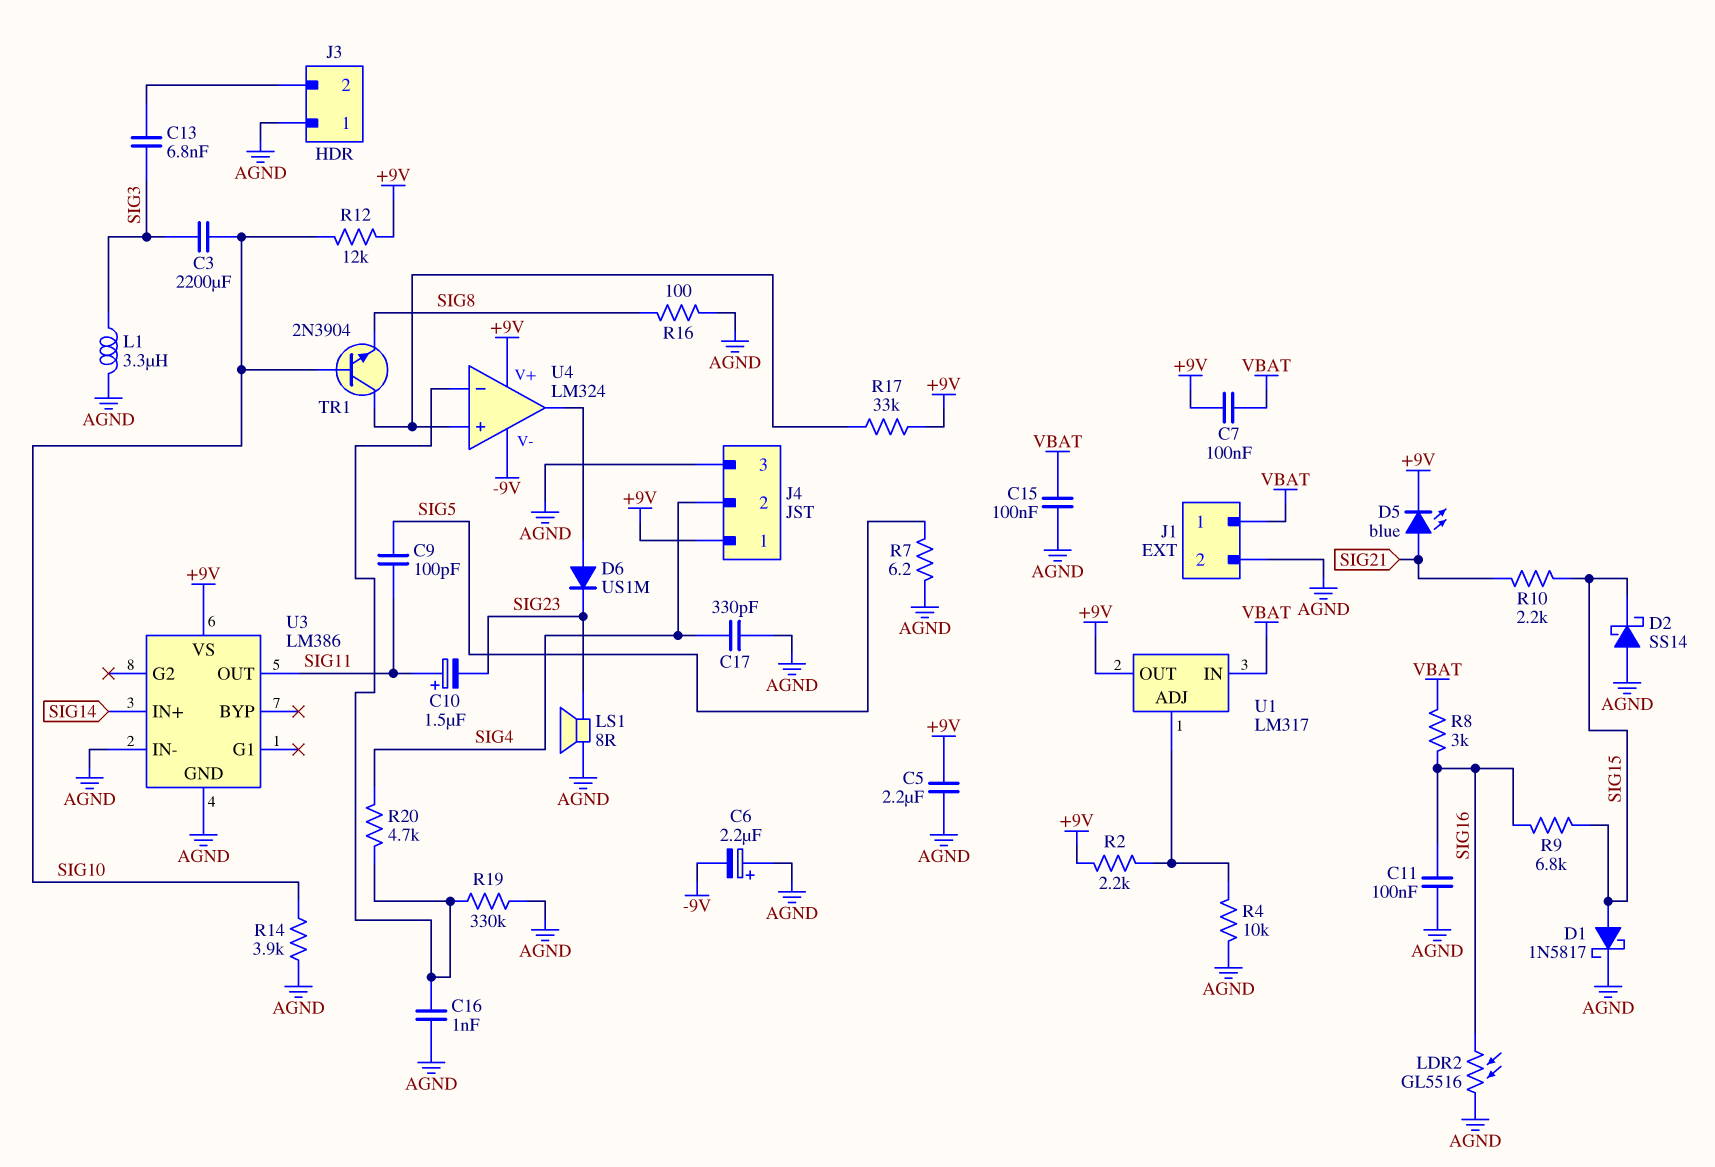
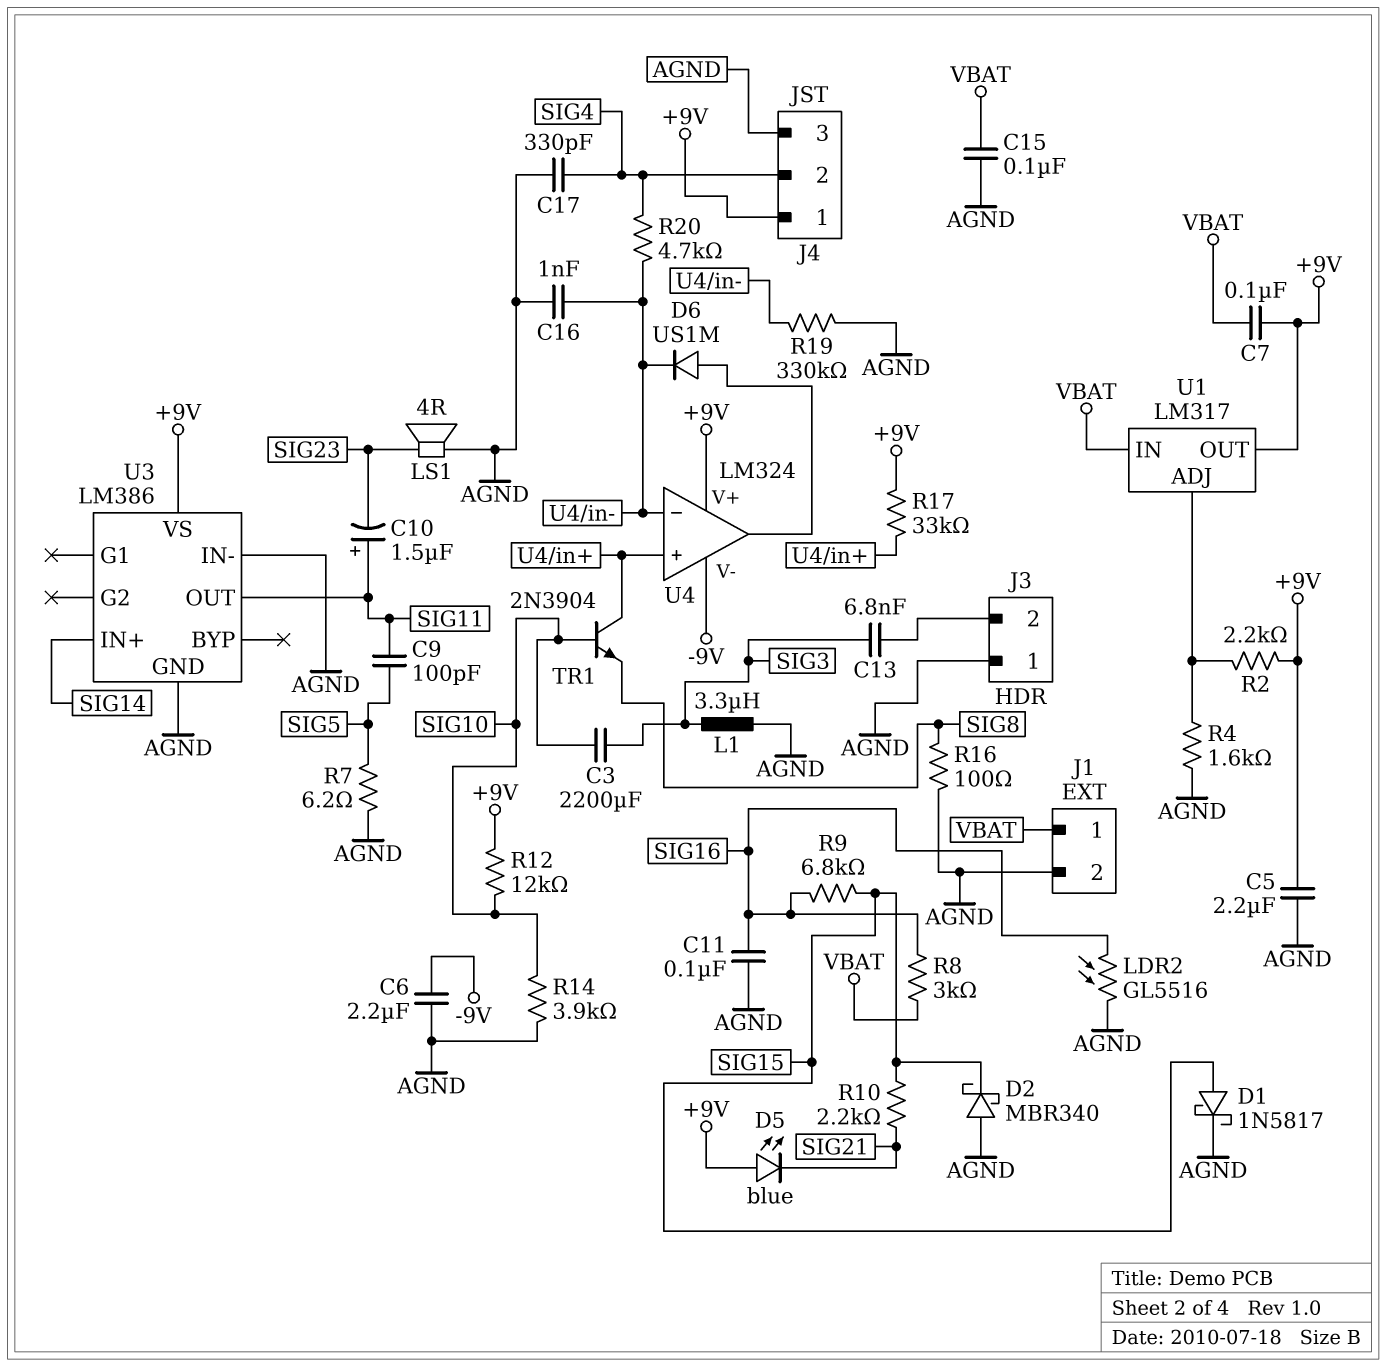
C6: 2.2uF (plus AGND, minus -9V) -> 2.2uF (-9V, AGND)
D2: schottky SS14 (A AGND, K SIG15) -> schottky MBR340 (A AGND, K SIG15)
D5: LED blue (A SIG21, K +9V) -> LED blue (A +9V, K SIG21)
D6: diode US1M (A U4/out, K SIG23) -> diode US1M (A U4/out, K U4/in-)
LS1: speaker 8R (AGND, SIG23) -> speaker 4R (AGND, SIG23)
R4: 10k (AGND, U1/ADJ) -> 1.6k (AGND, U1/ADJ)

